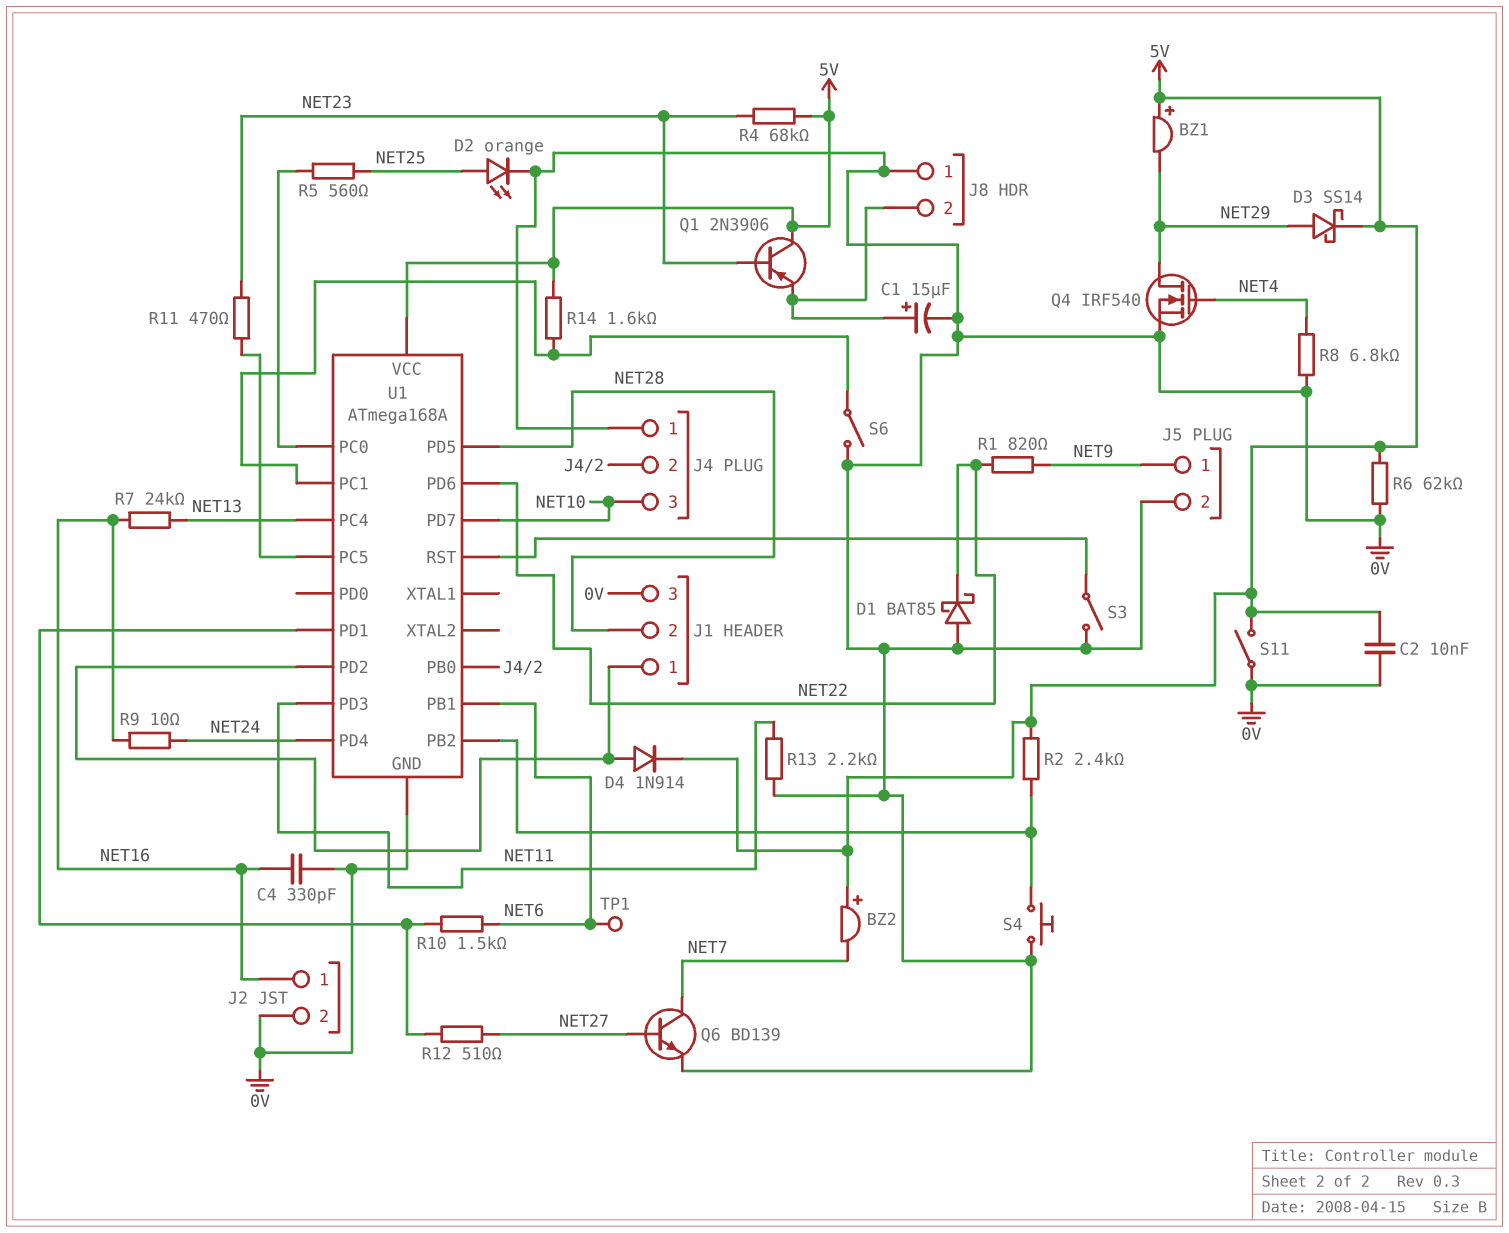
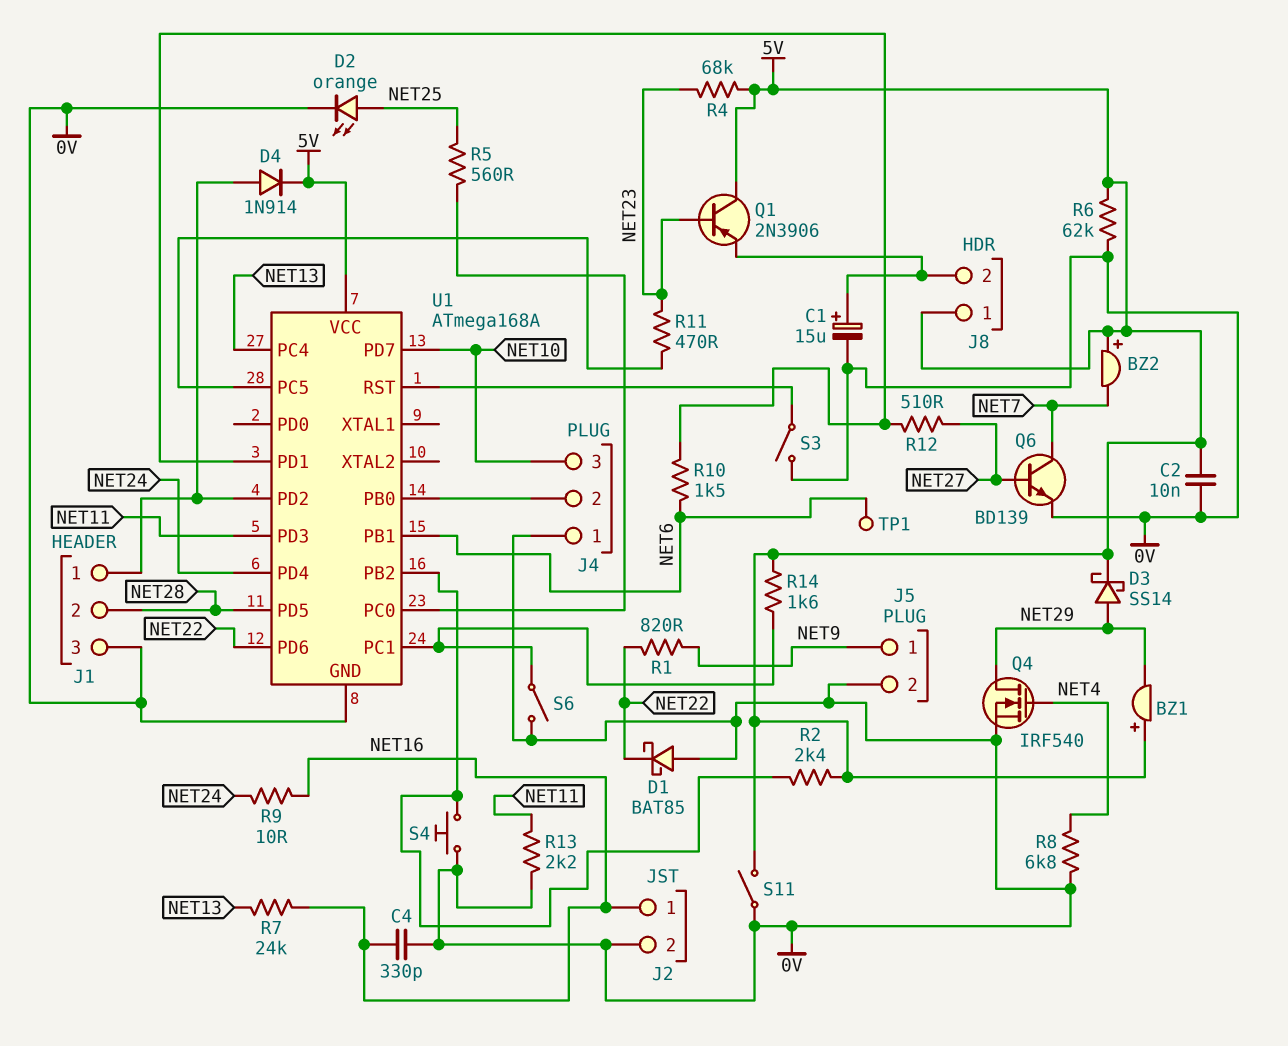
J8 pin 1: 0V -> 5V

